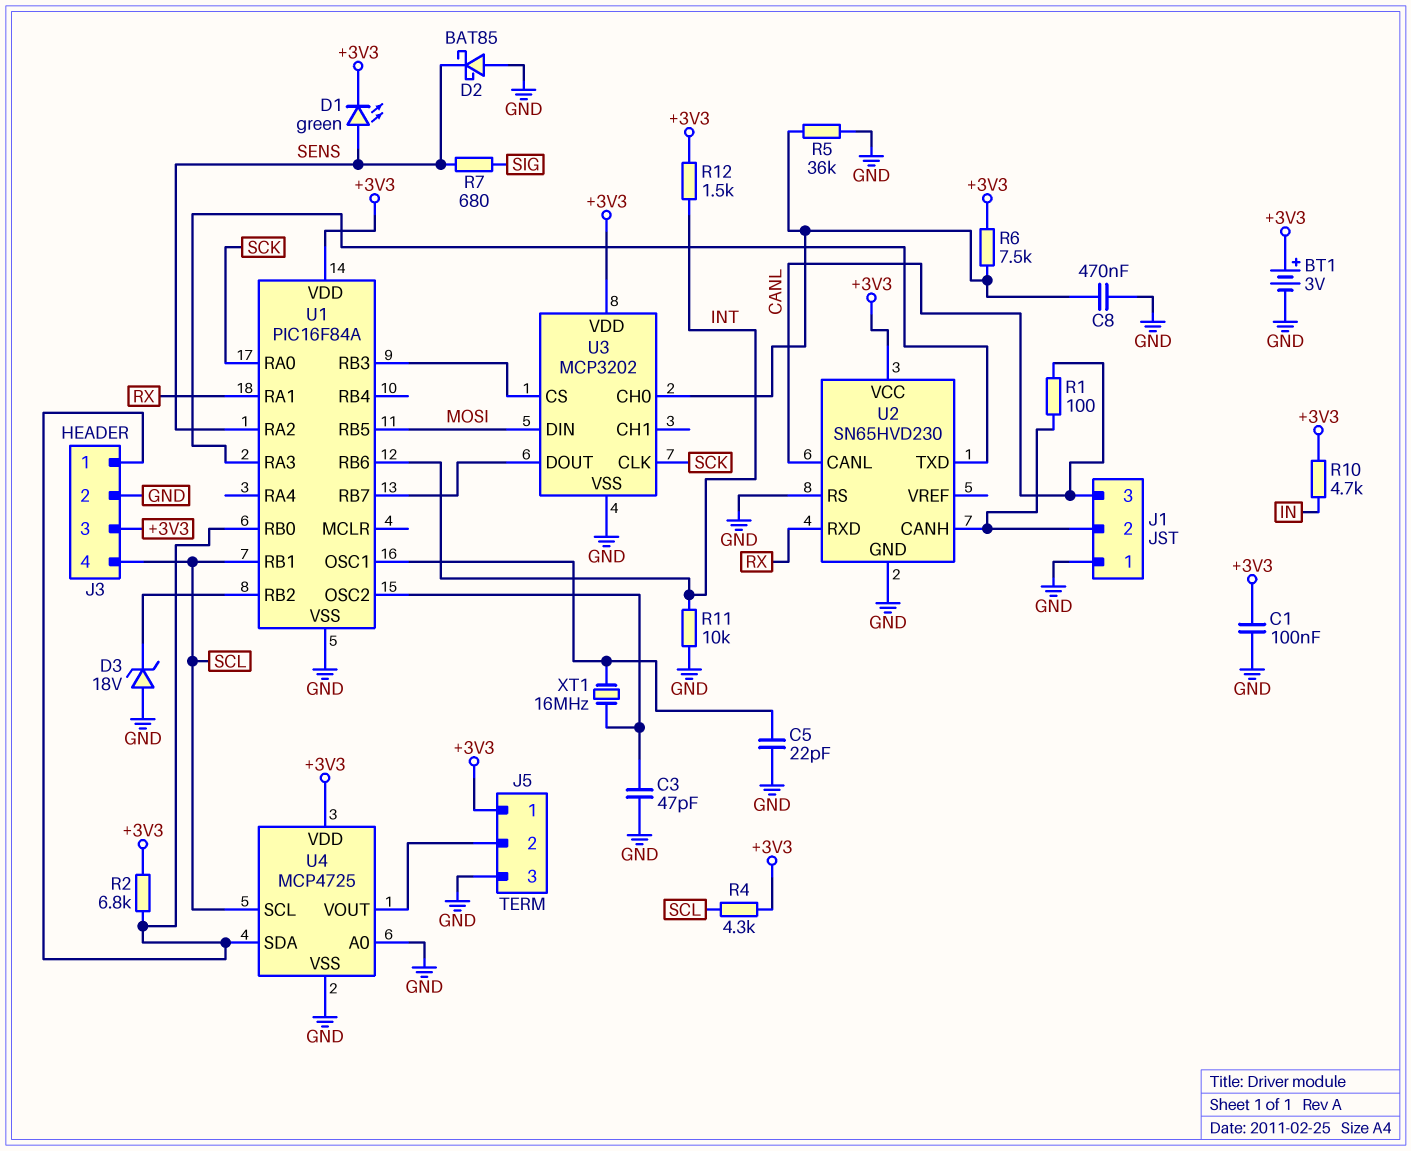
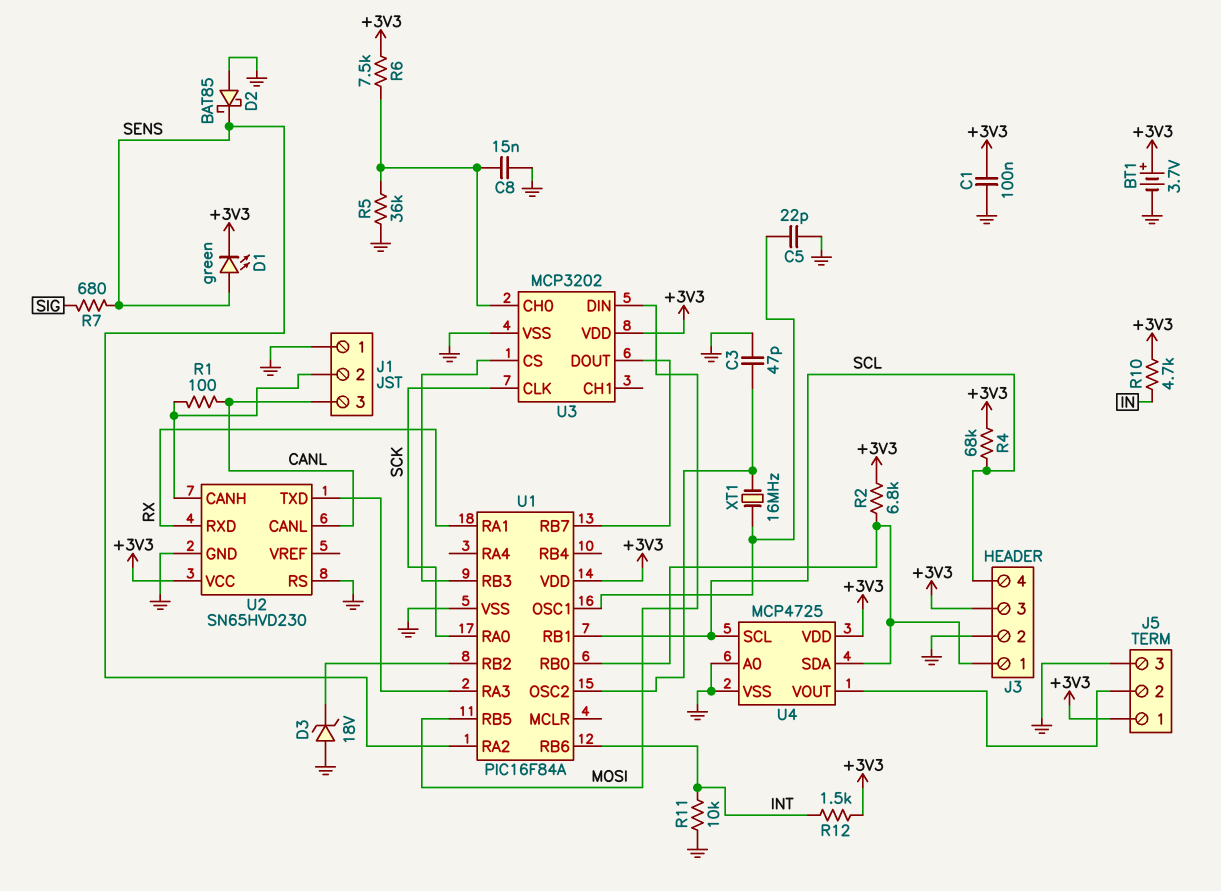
BT1: 3V (plus +3V3, minus GND) -> 3.7V (plus +3V3, minus GND)
C8: 470nF (GND, U3/CH0) -> 15nF (GND, U3/CH0)
R4: 4.3k (+3V3, SCL) -> 68k (+3V3, SCL)

